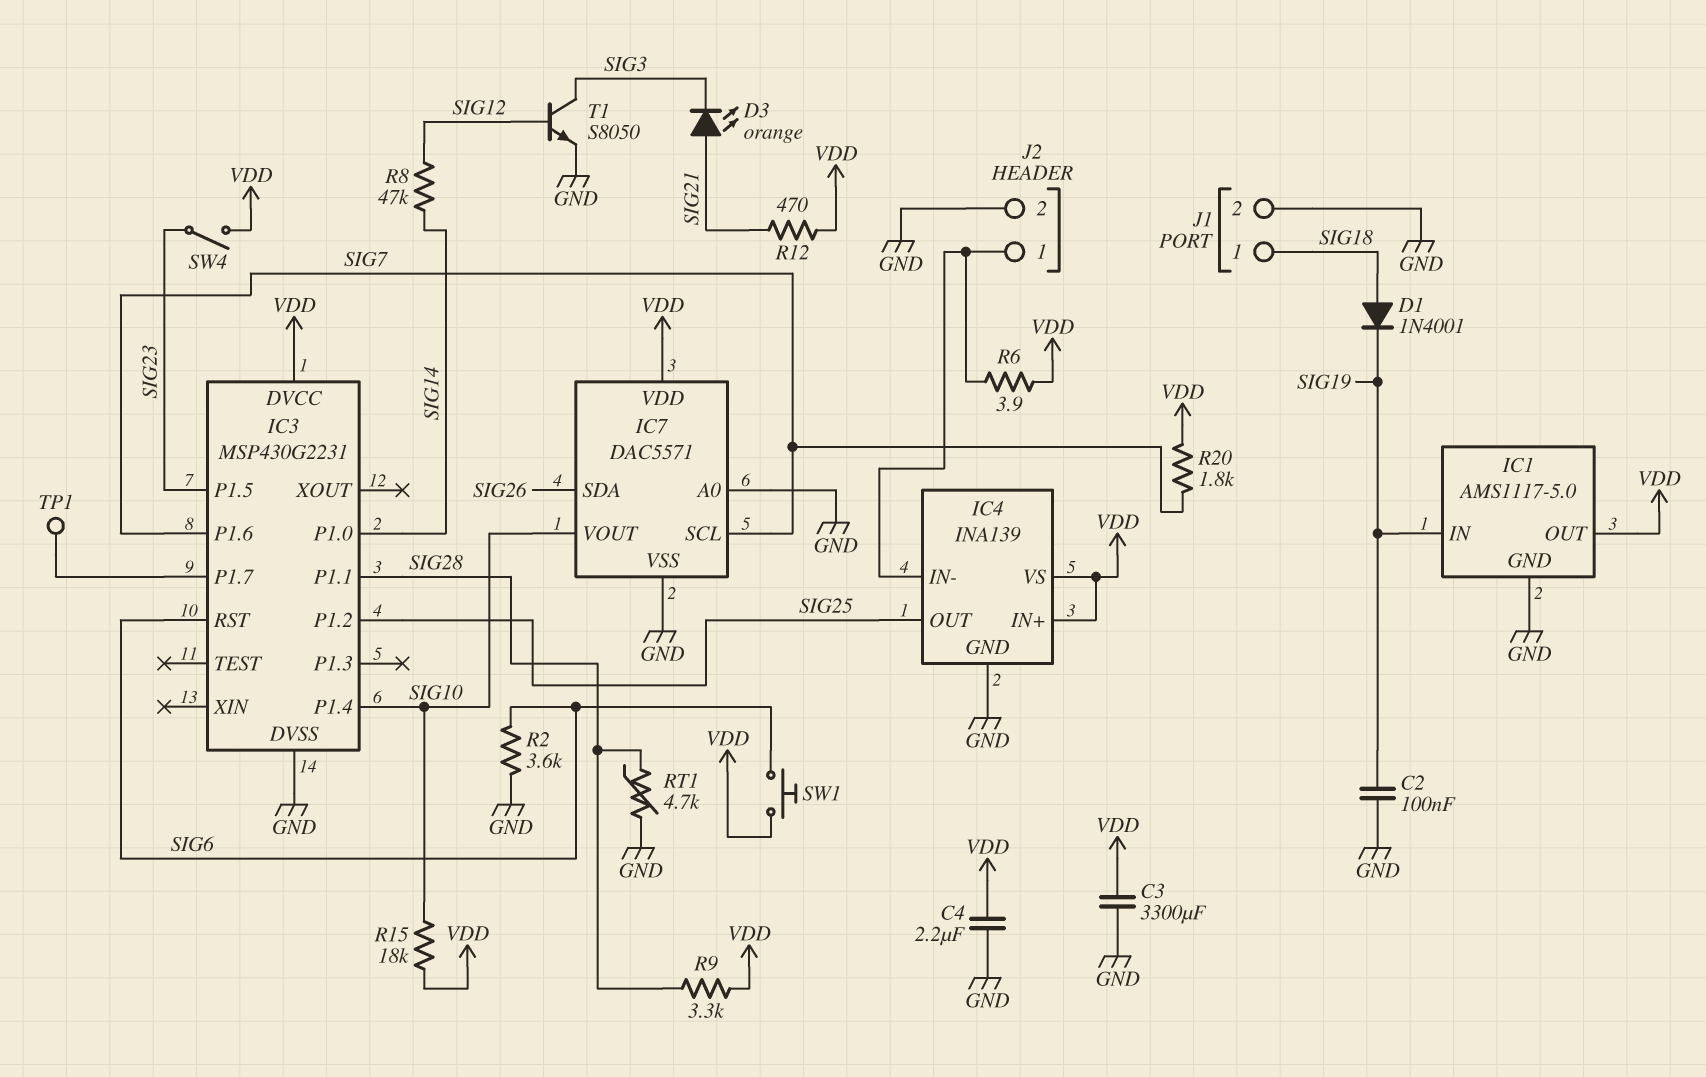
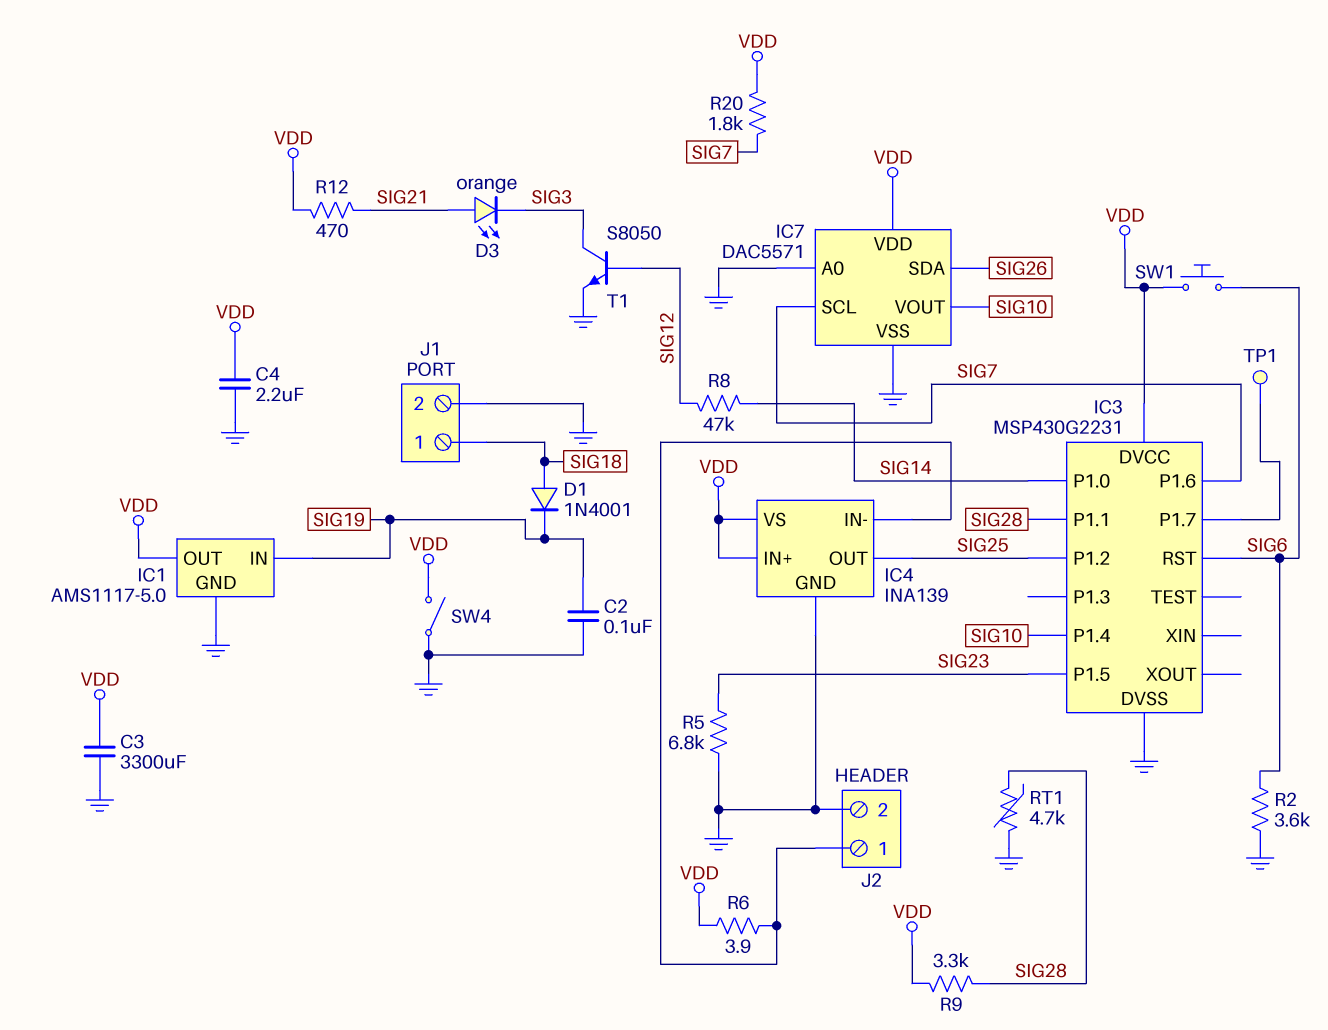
R5: none -> 6.8k (GND, SIG23)
R15: 18k (SIG10, VDD) -> none
SW4: switch (SIG23, VDD) -> switch (GND, VDD)

